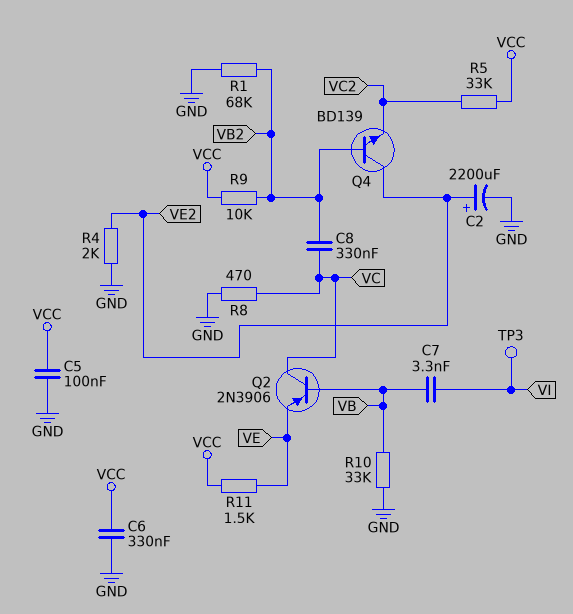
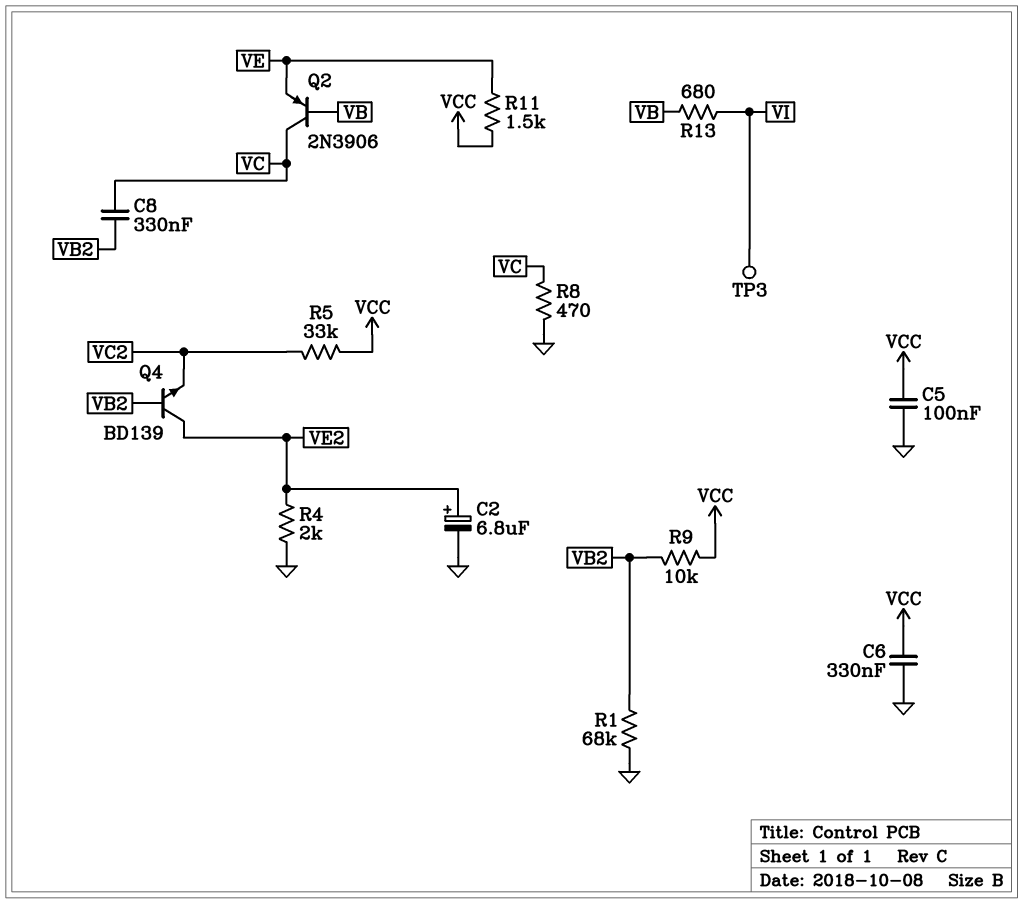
C2: 2200uF (plus VE2, minus GND) -> 6.8uF (plus VE2, minus GND)
C7: 3.3nF (VB, VI) -> none
R10: 33k (GND, VB) -> none
R13: none -> 680 (VB, VI)

